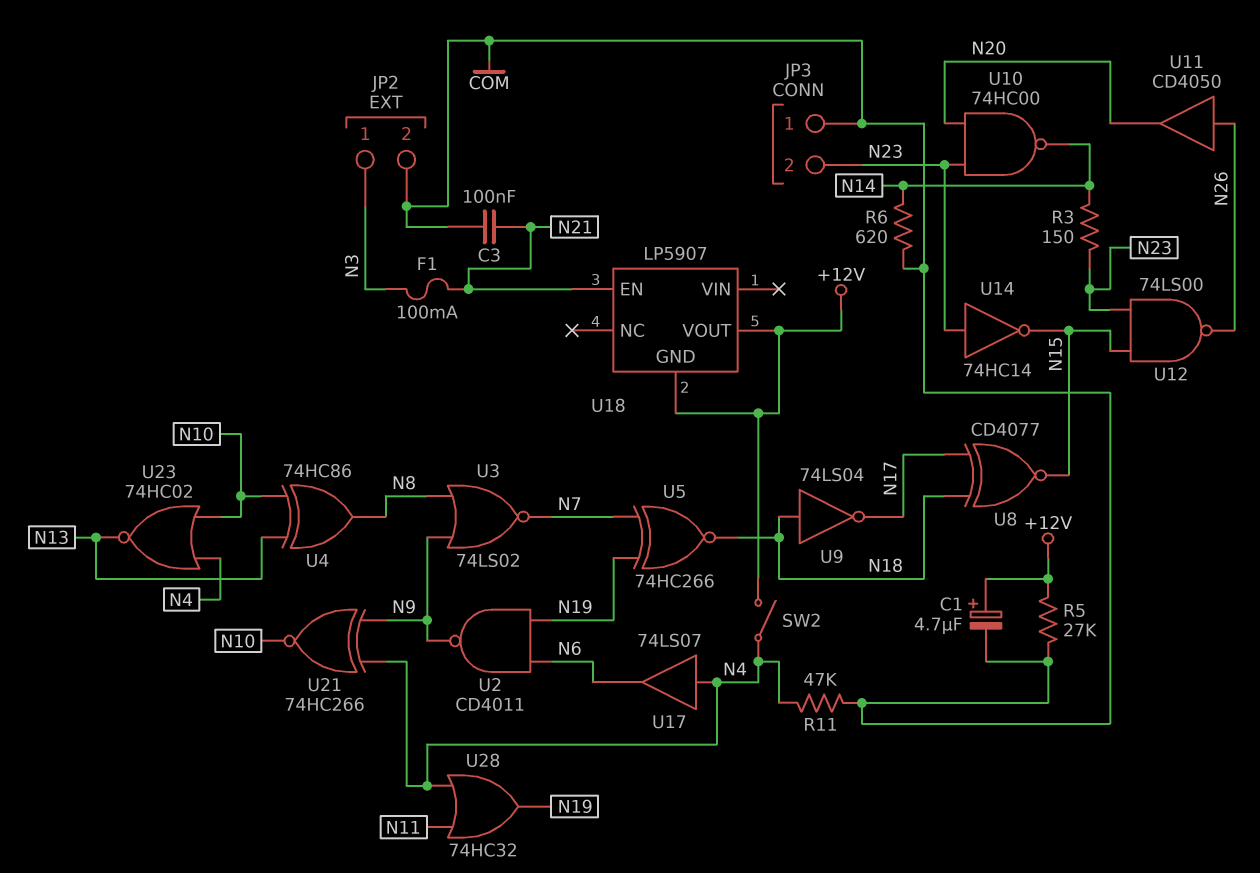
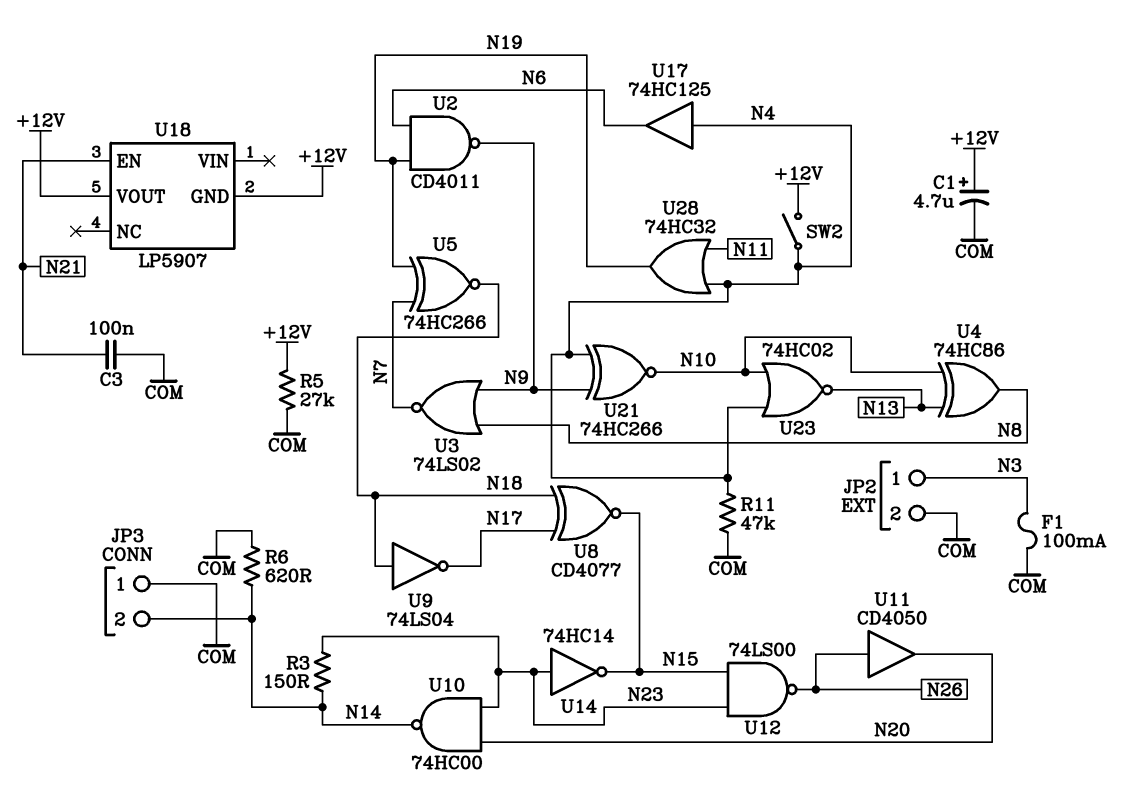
F1: 100mA (N3, N21) -> 100mA (COM, N3)
JP3 pin 2: N23 -> N14
U17: buffer 74LS07 (in N4, out N6) -> buffer 74HC125 (in N4, out N6)

